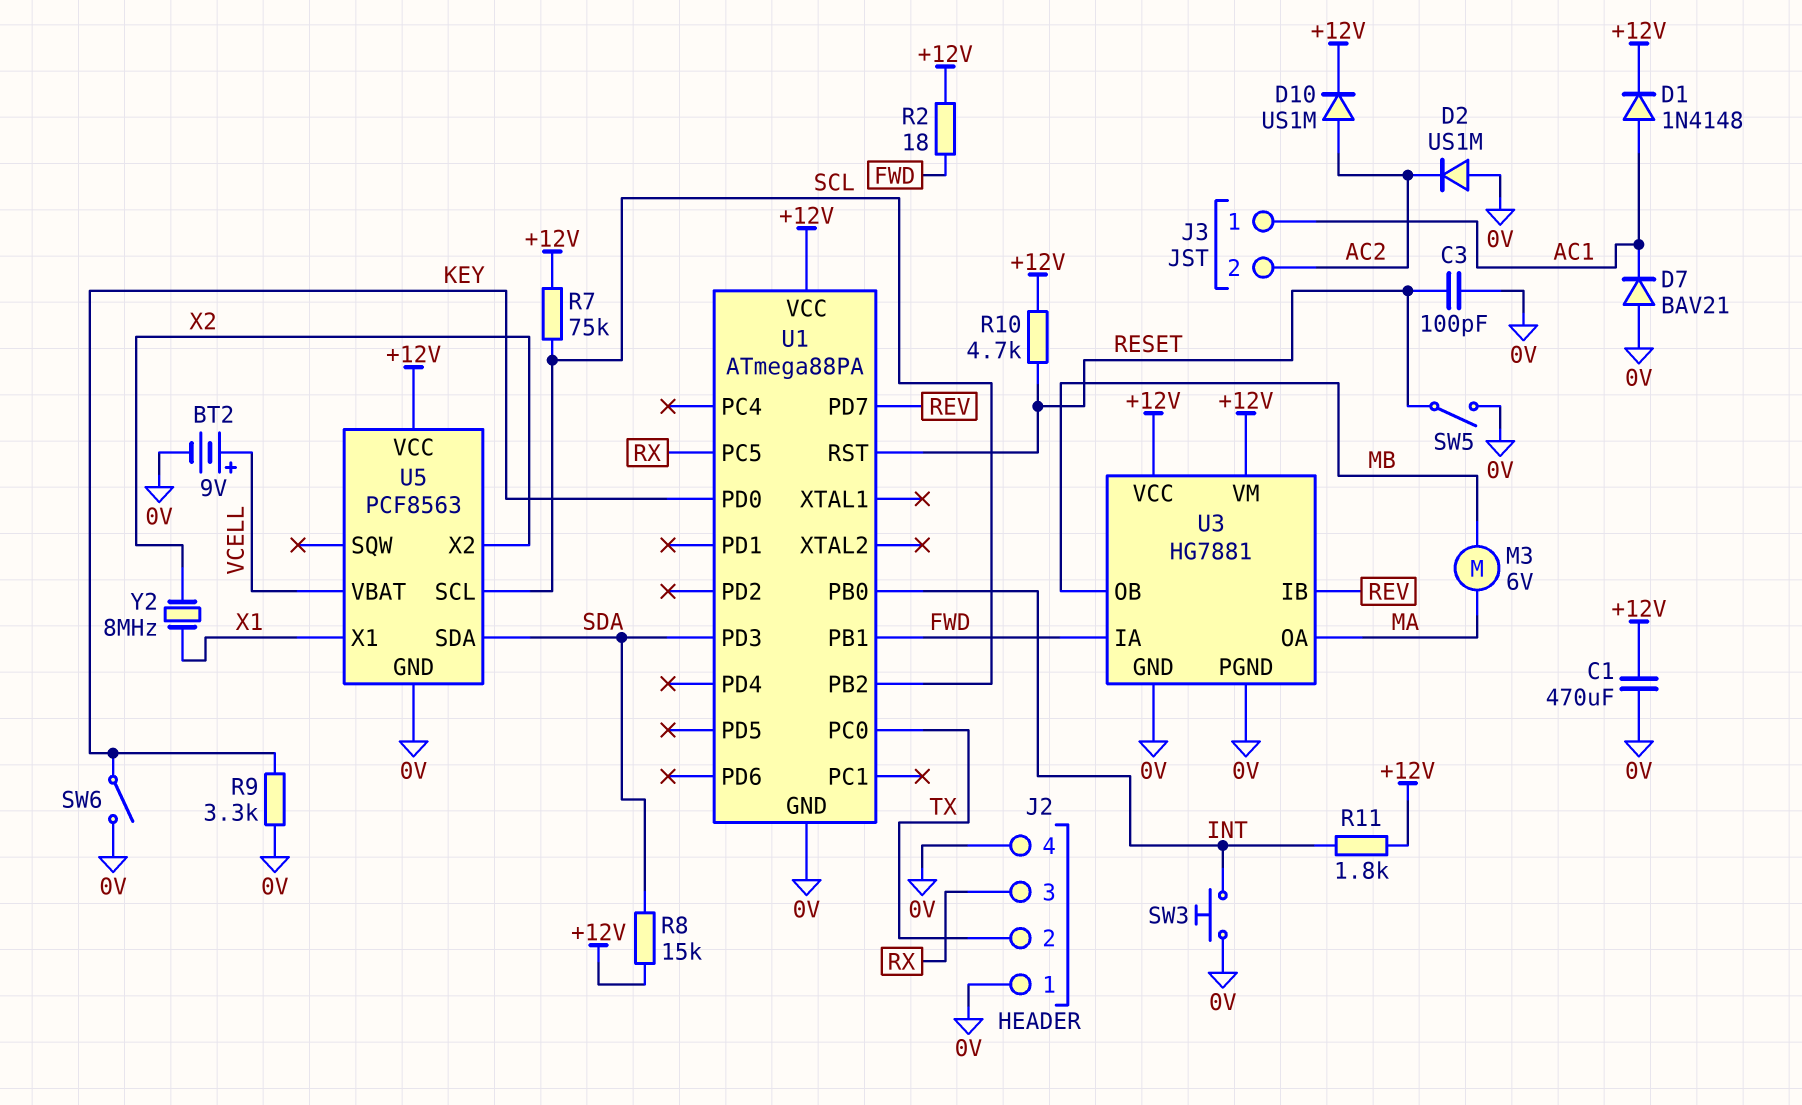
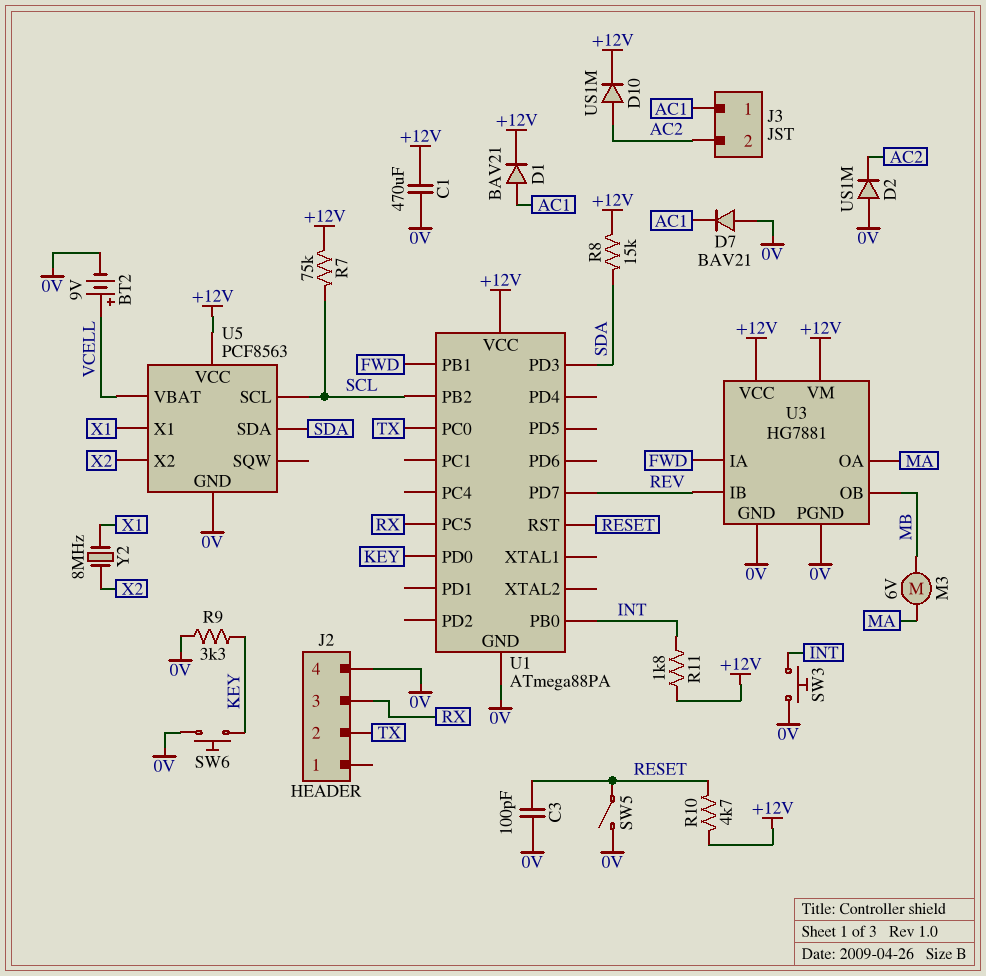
D1: diode 1N4148 (A AC1, K +12V) -> diode BAV21 (A AC1, K +12V)
J2 pin 1: 0V -> none
R2: 18 (+12V, FWD) -> none
SW6: switch (0V, KEY) -> button (0V, KEY)

